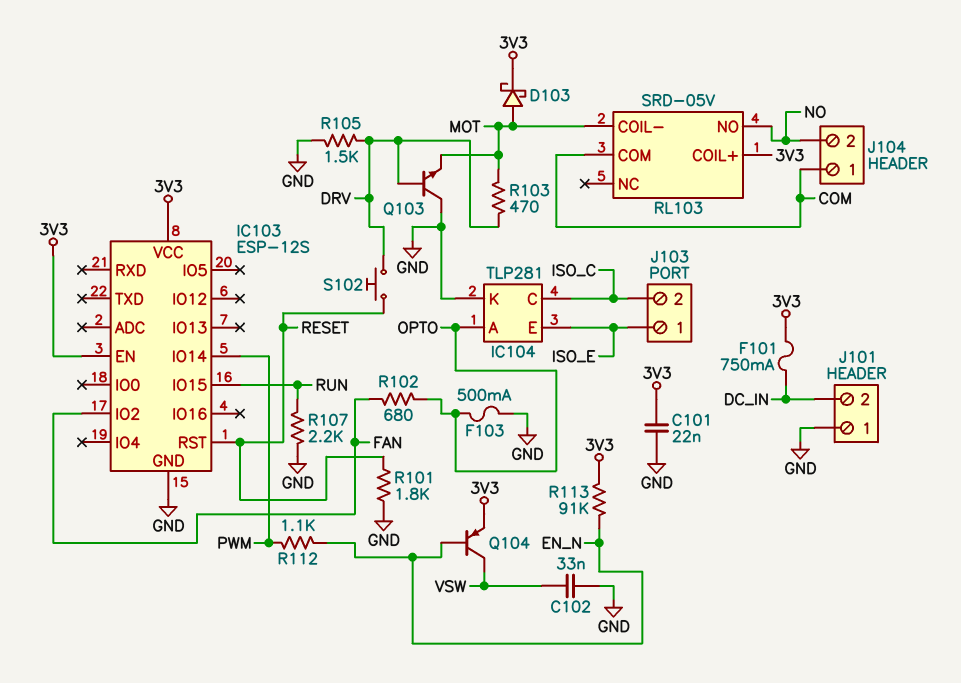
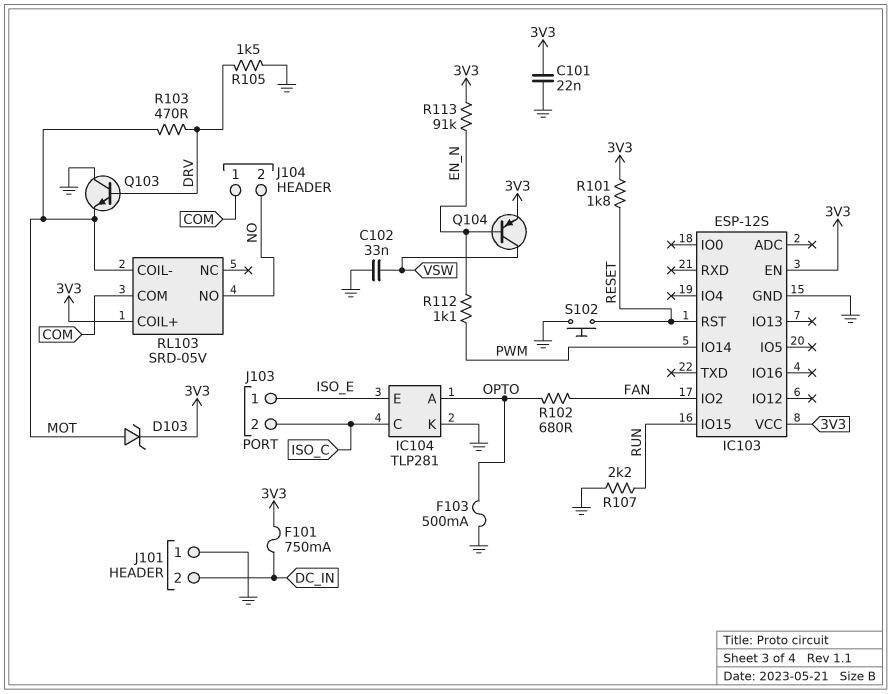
D103: schottky (A MOT, K 3V3) -> zener (A MOT, K 3V3)
R101: 1.8k (GND, RESET) -> 1.8k (3V3, RESET)
S102: button (DRV, RESET) -> button (GND, RESET)

